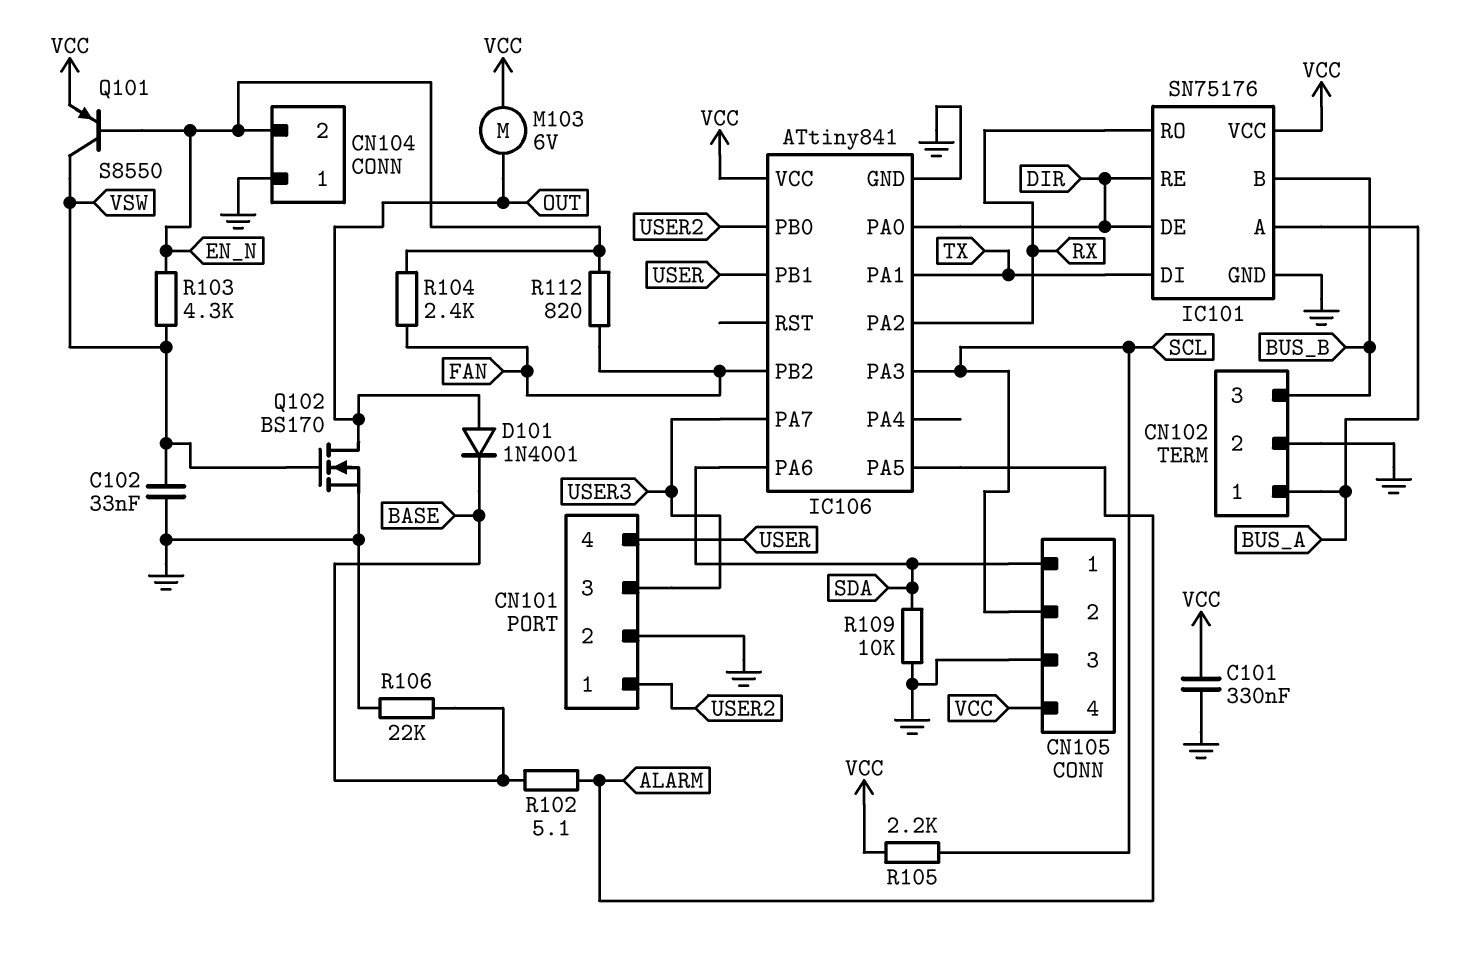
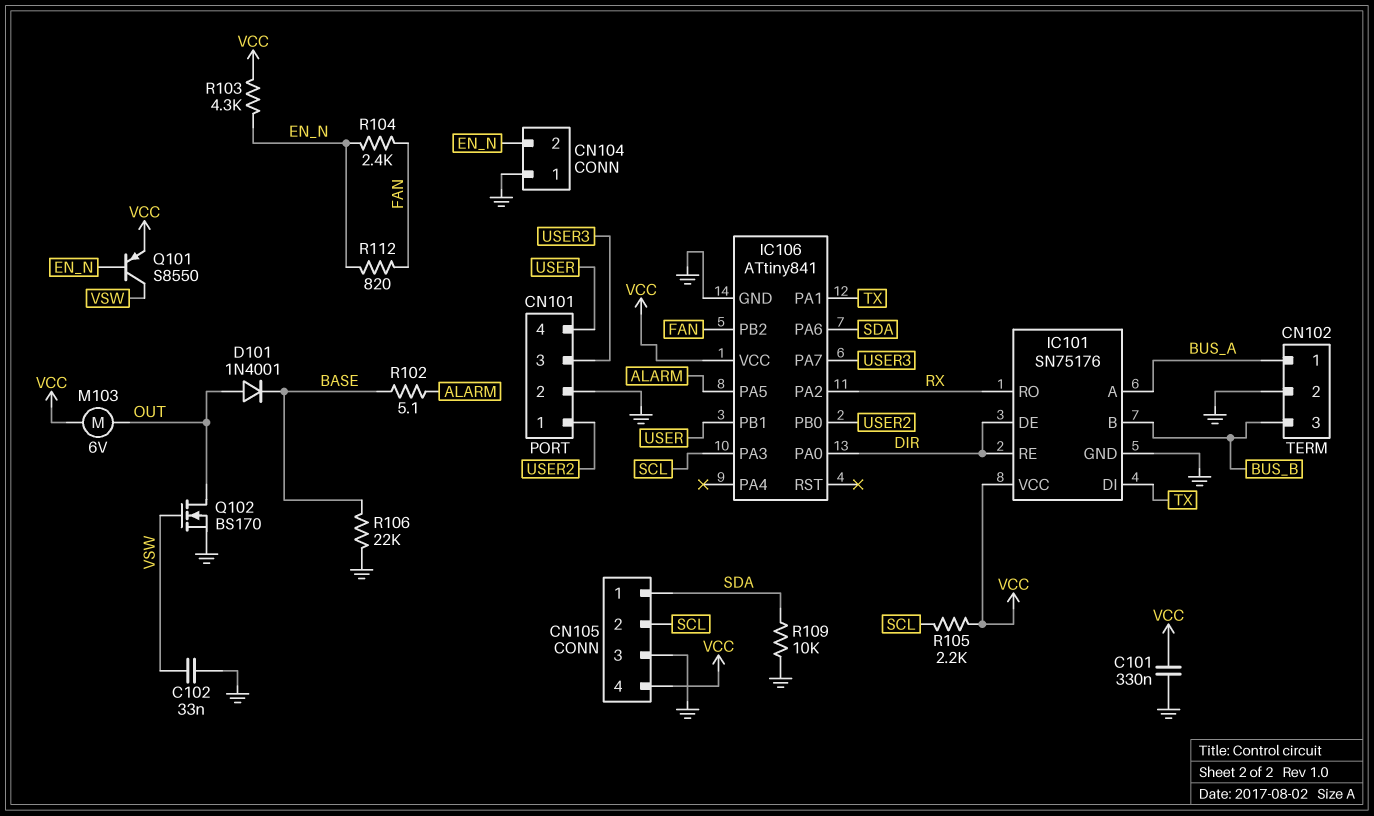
R103: 4.3k (EN_N, VSW) -> 4.3k (EN_N, VCC)

